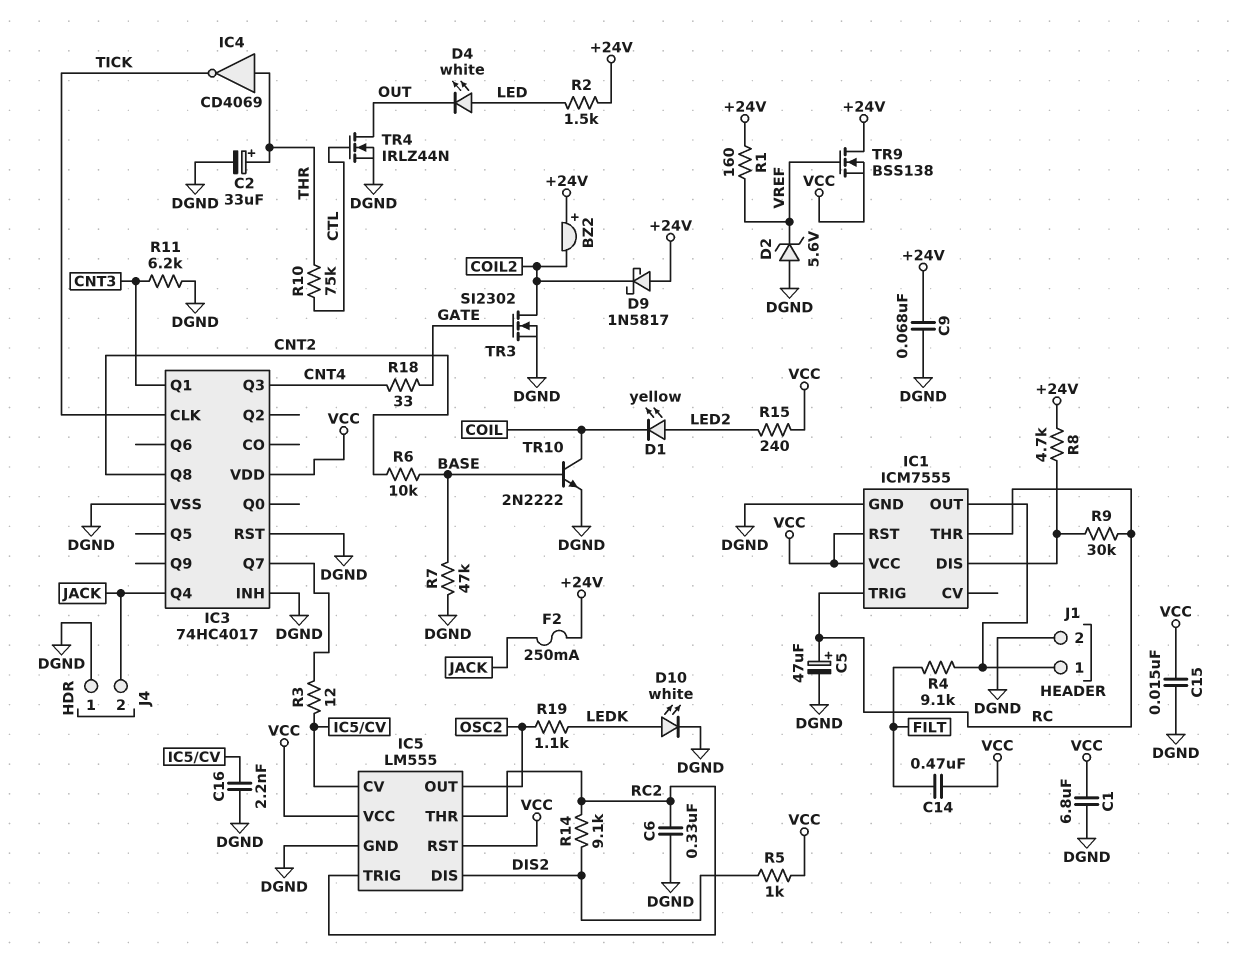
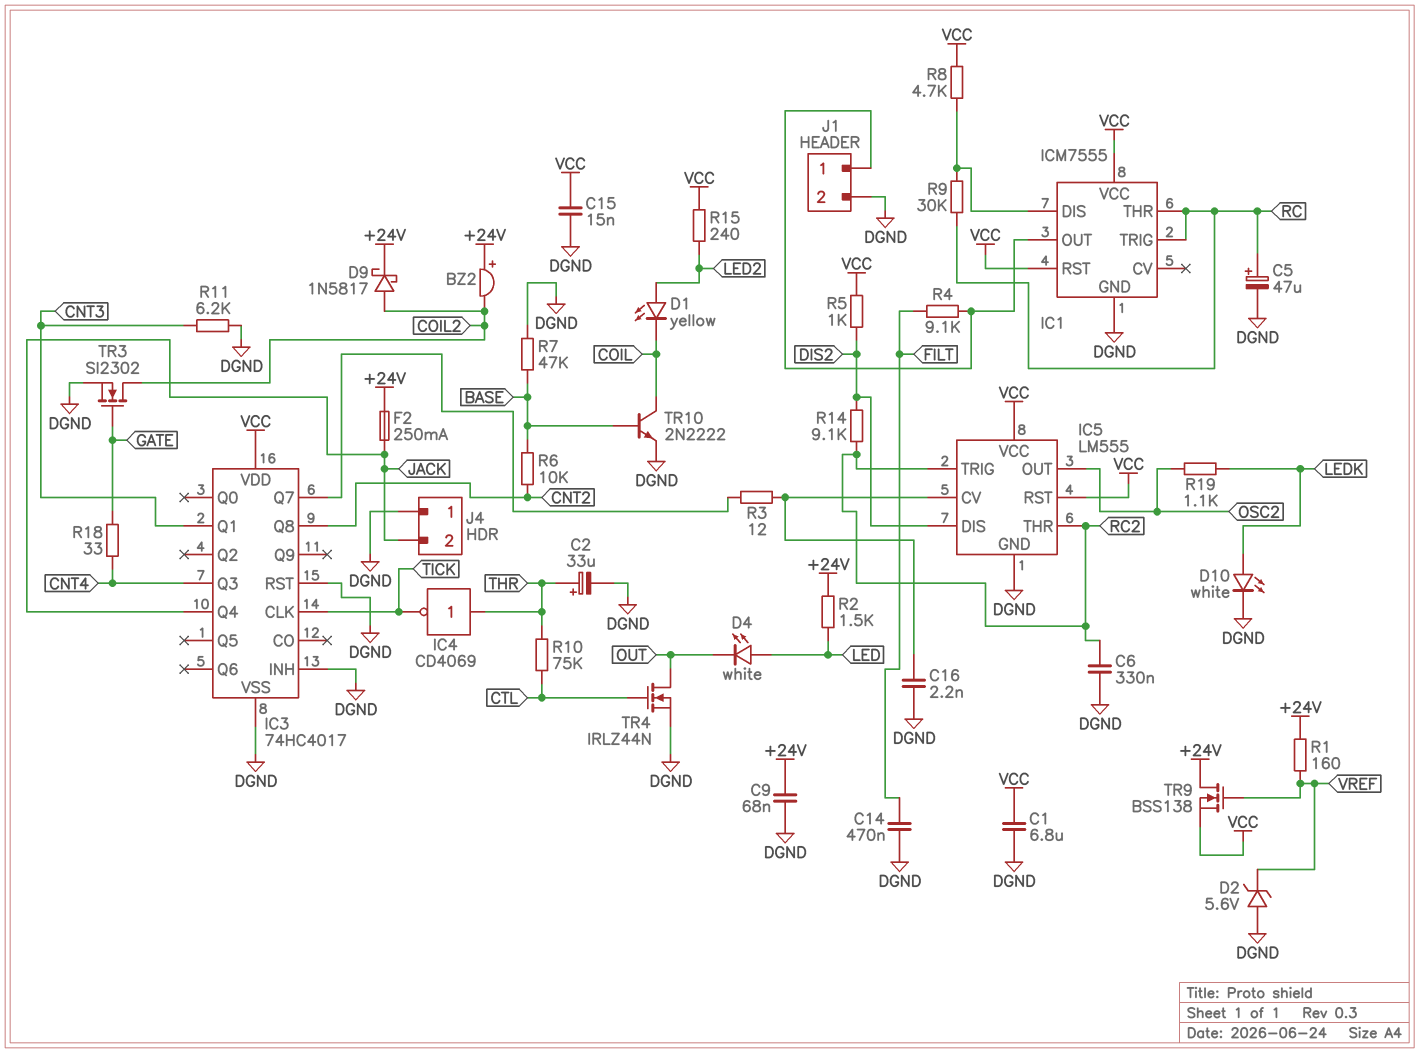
C14: 470nF (FILT, VCC) -> 470nF (DGND, FILT)
D9: schottky 1N5817 (A +24V, K COIL2) -> schottky 1N5817 (A COIL2, K +24V)
R8: 4.7k (+24V, IC1/DIS) -> 4.7k (IC1/DIS, VCC)

